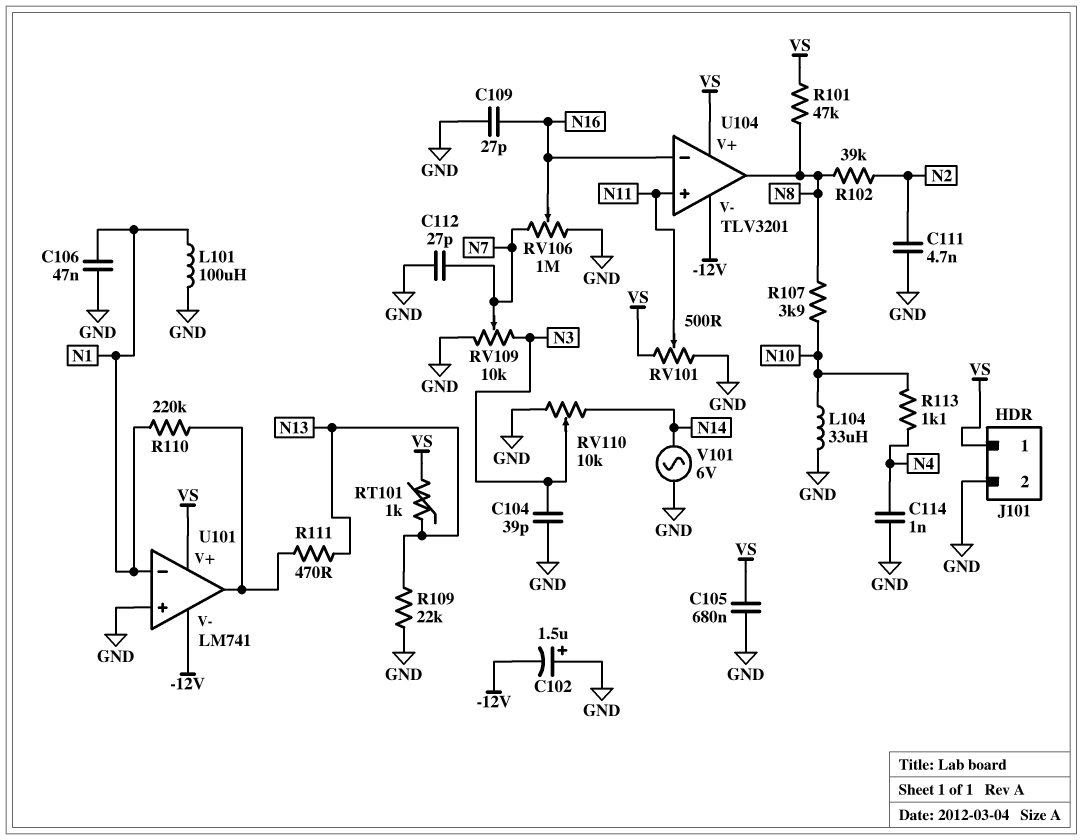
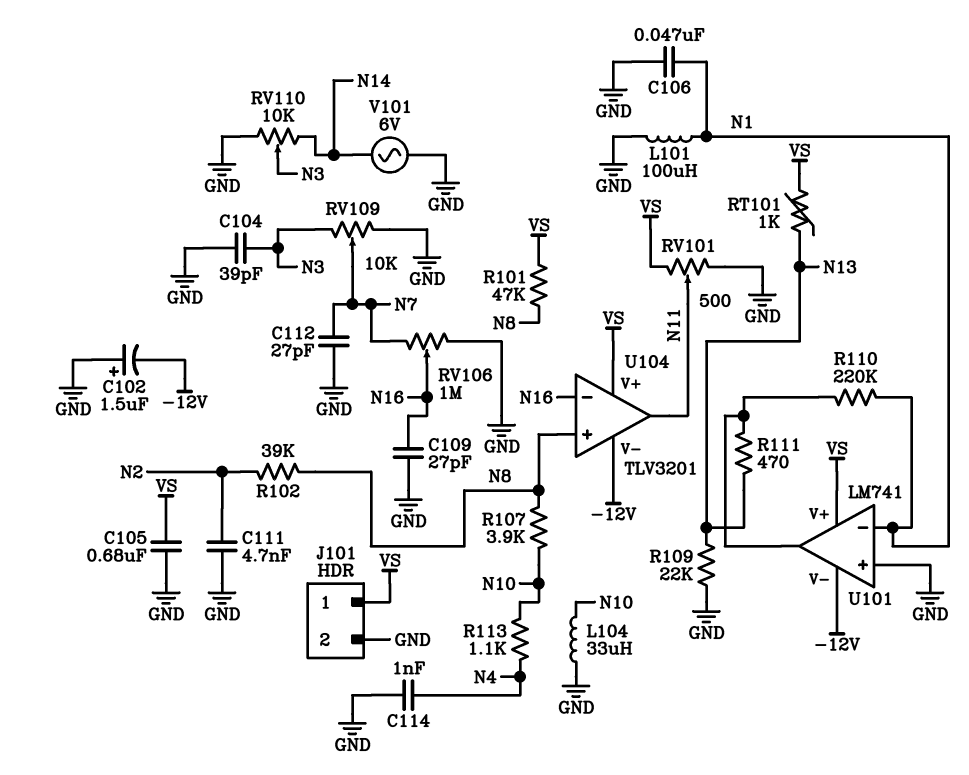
U104 pin in+: N11 -> N8
U104 pin out: N8 -> N11

